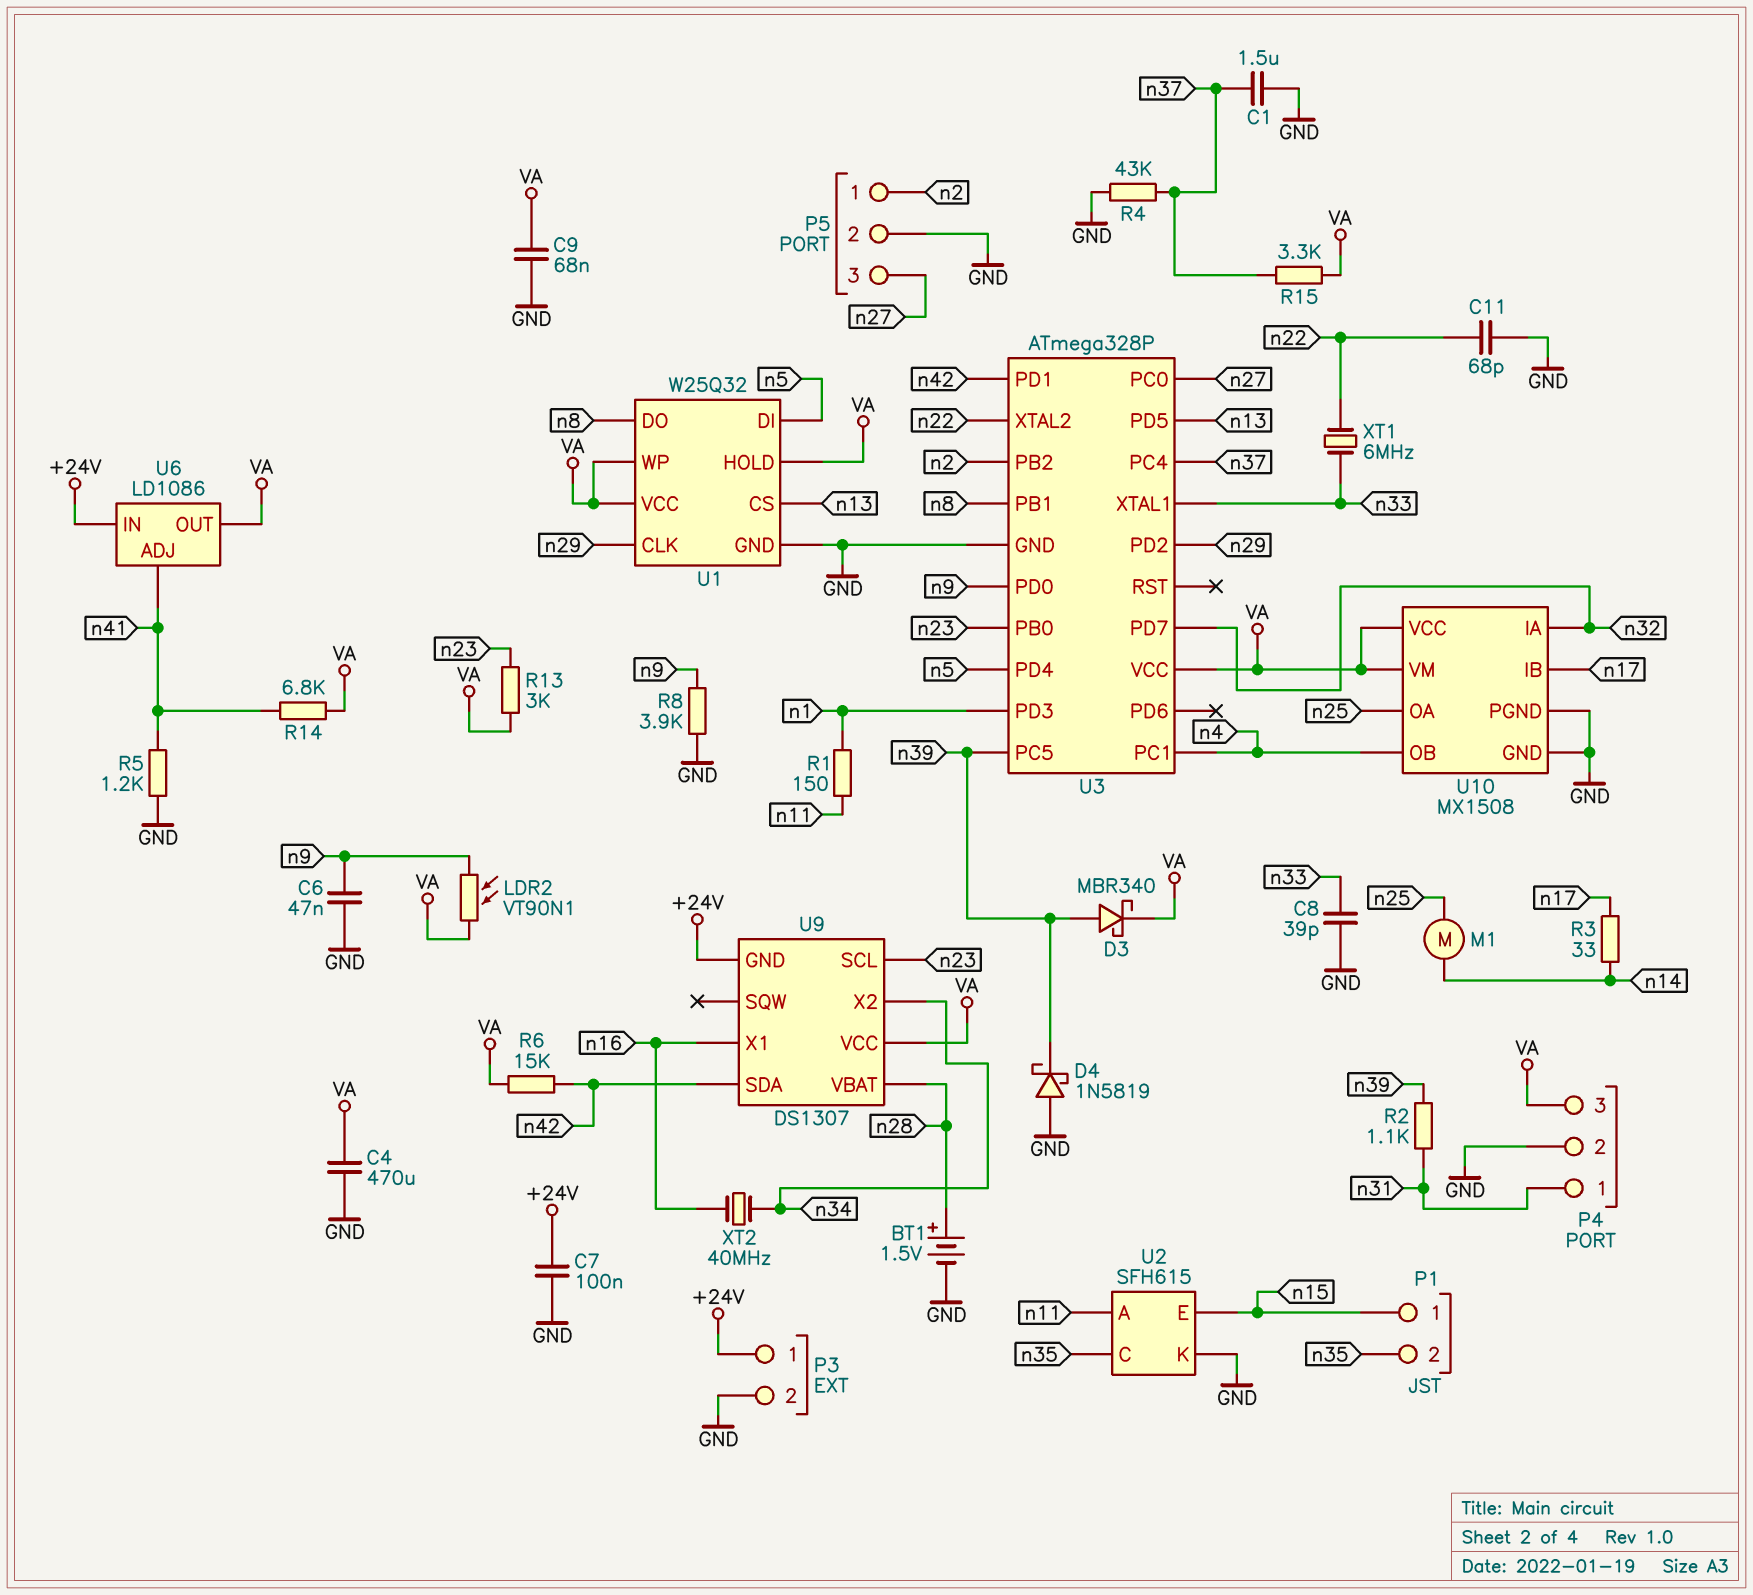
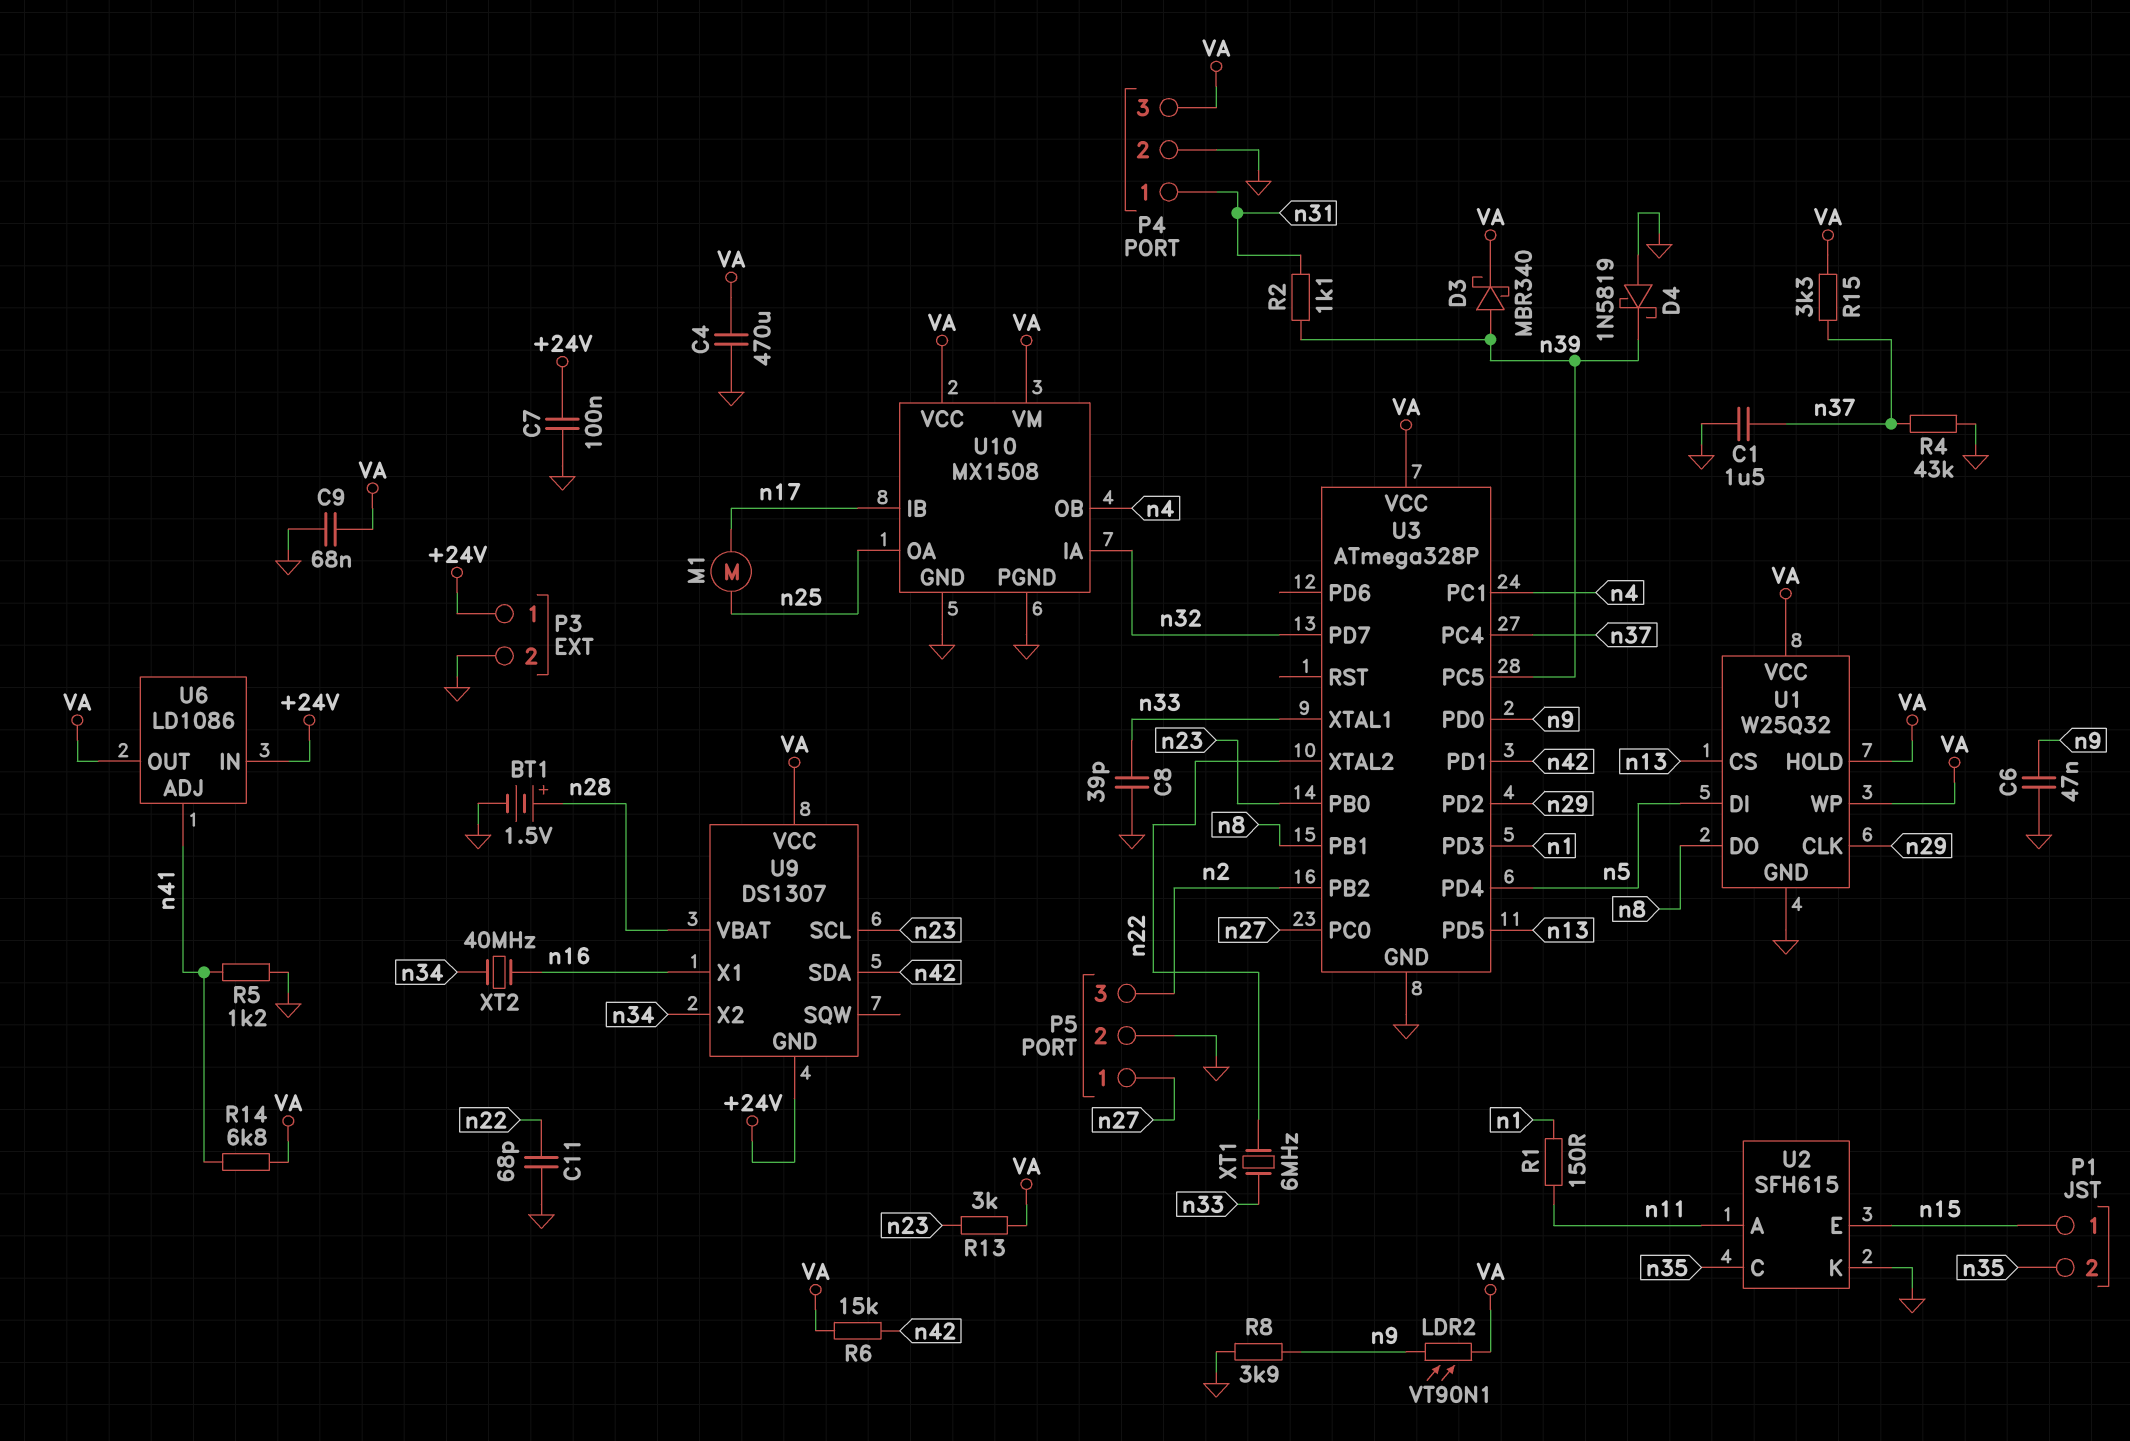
M1: motor (n14, n25) -> motor (n17, n25)
P5 pin 1: n2 -> n27
P5 pin 3: n27 -> n2
R3: 33 (n14, n17) -> none

